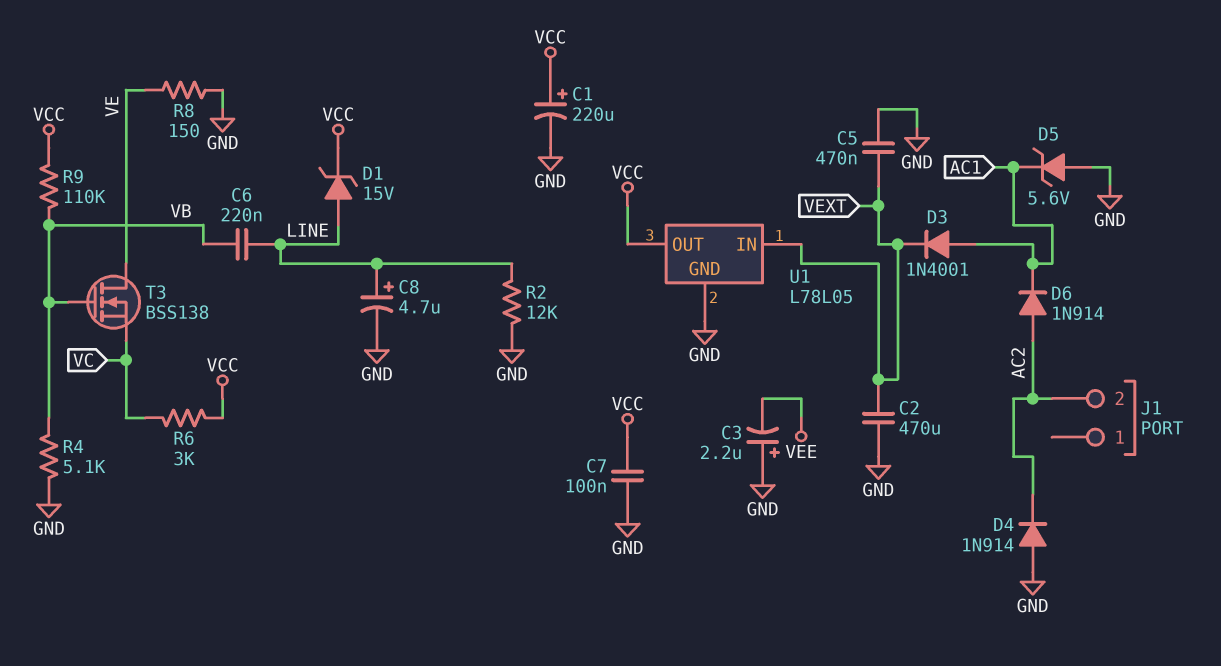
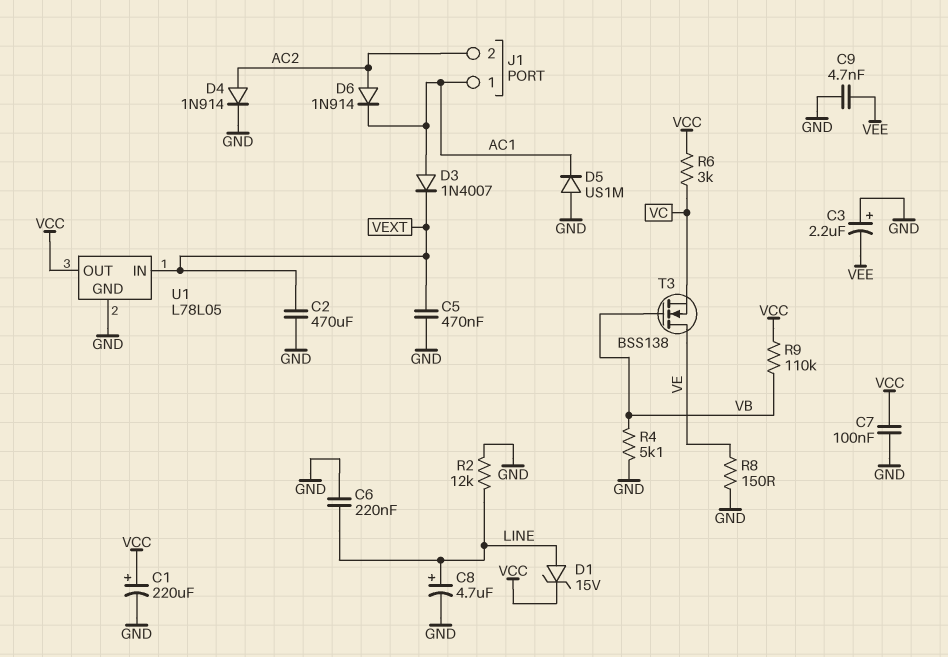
C6: 220nF (LINE, VB) -> 220nF (GND, LINE)
C9: none -> 4.7nF (GND, VEE)
D3: diode 1N4001 (A AC1, K VEXT) -> diode 1N4007 (A AC1, K VEXT)
D4: diode 1N914 (A GND, K AC2) -> diode 1N914 (A AC2, K GND)
D5: zener 5.6V (A GND, K AC1) -> diode US1M (A GND, K AC1)
J1 pin 1: none -> AC1

